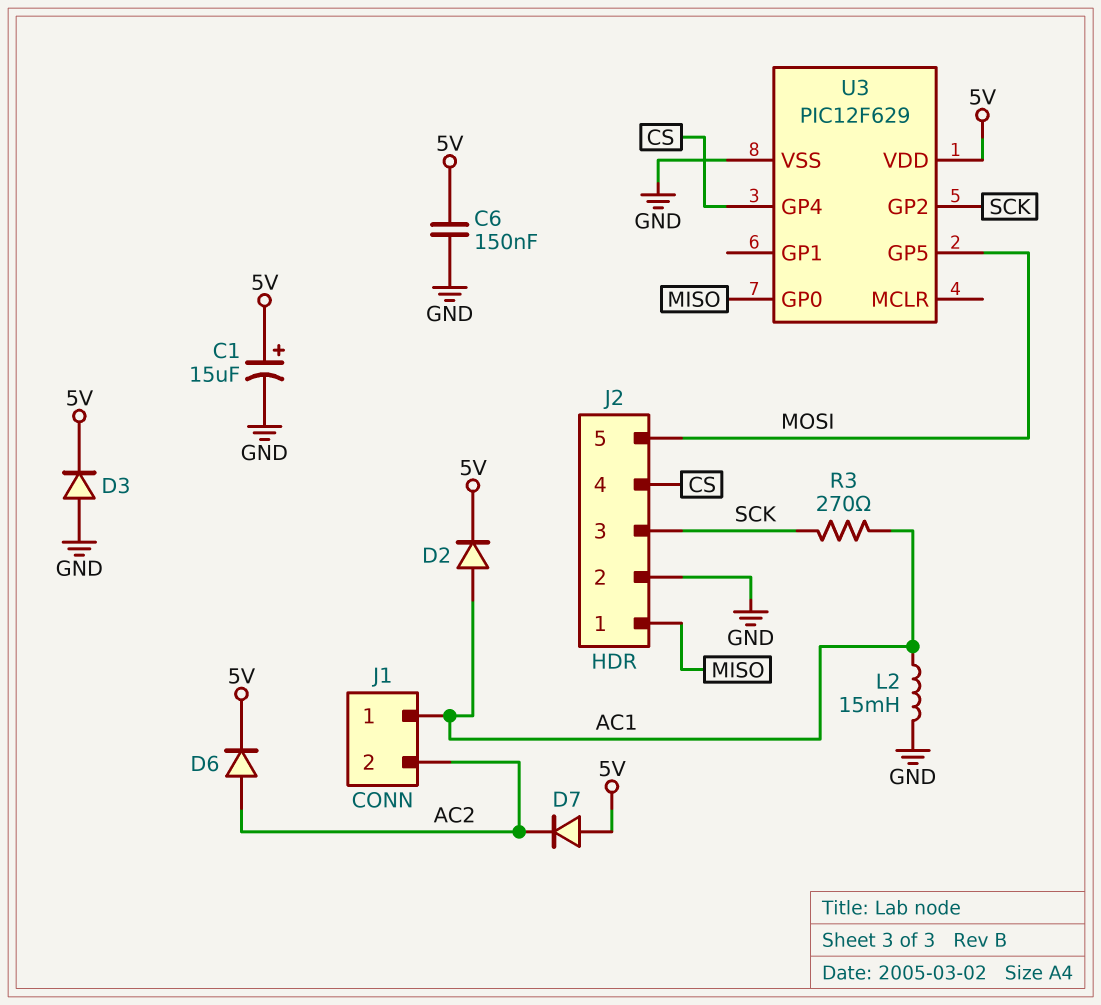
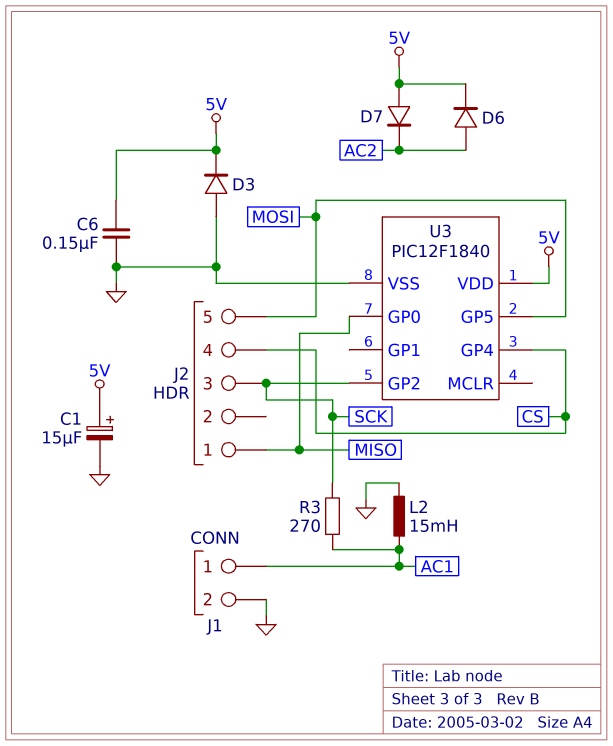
D2: diode (A AC1, K 5V) -> none
J1 pin 2: AC2 -> GND
J2 pin 2: GND -> none
U3: PIC12F629 -> PIC12F1840

